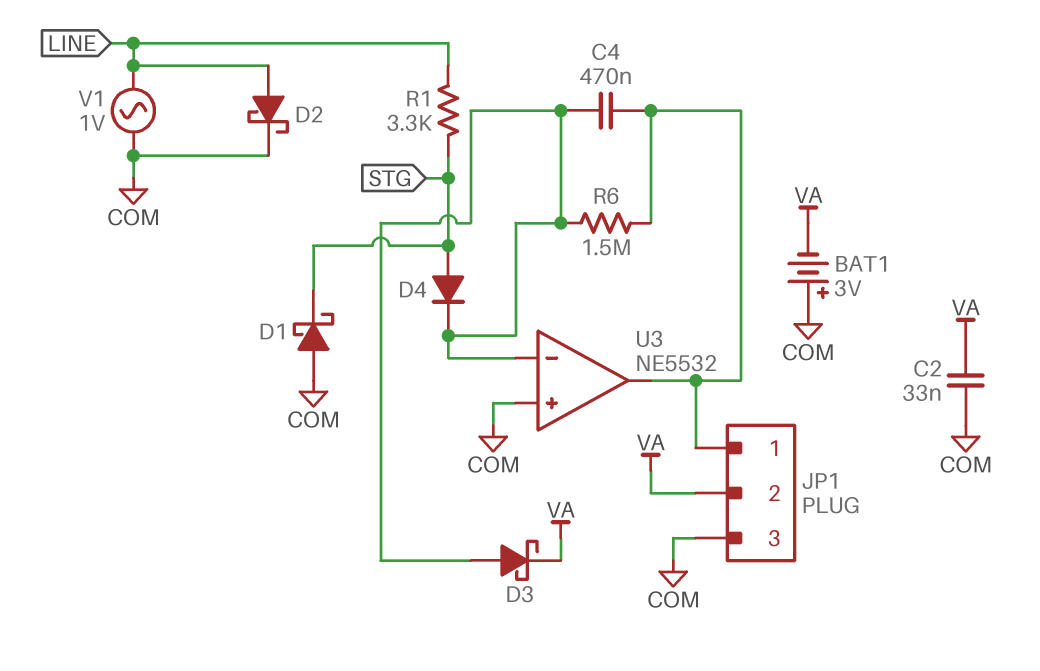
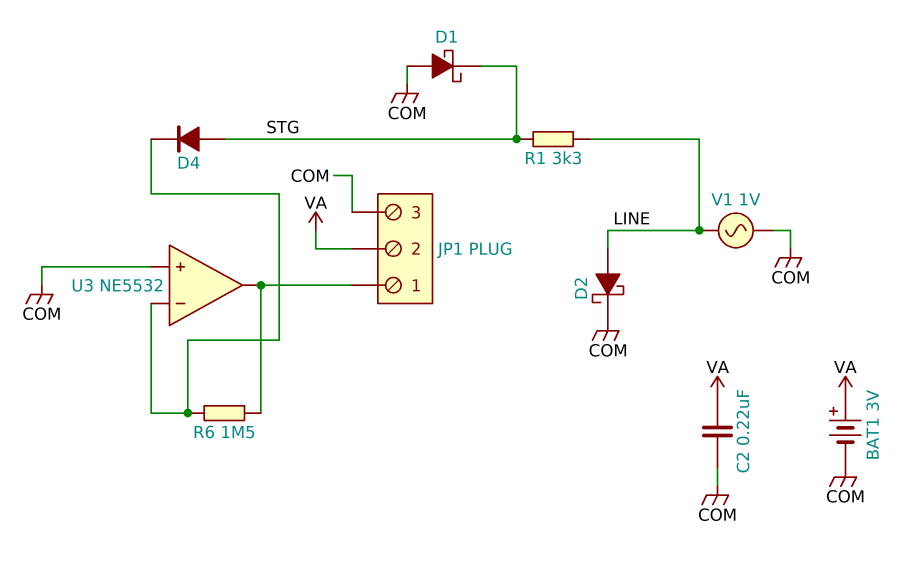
BAT1: 3V (plus COM, minus VA) -> 3V (plus VA, minus COM)
C2: 33nF (COM, VA) -> 220nF (COM, VA)
C4: 470nF (JP1/1, U3/in-) -> none
D3: schottky (A U3/in-, K VA) -> none

